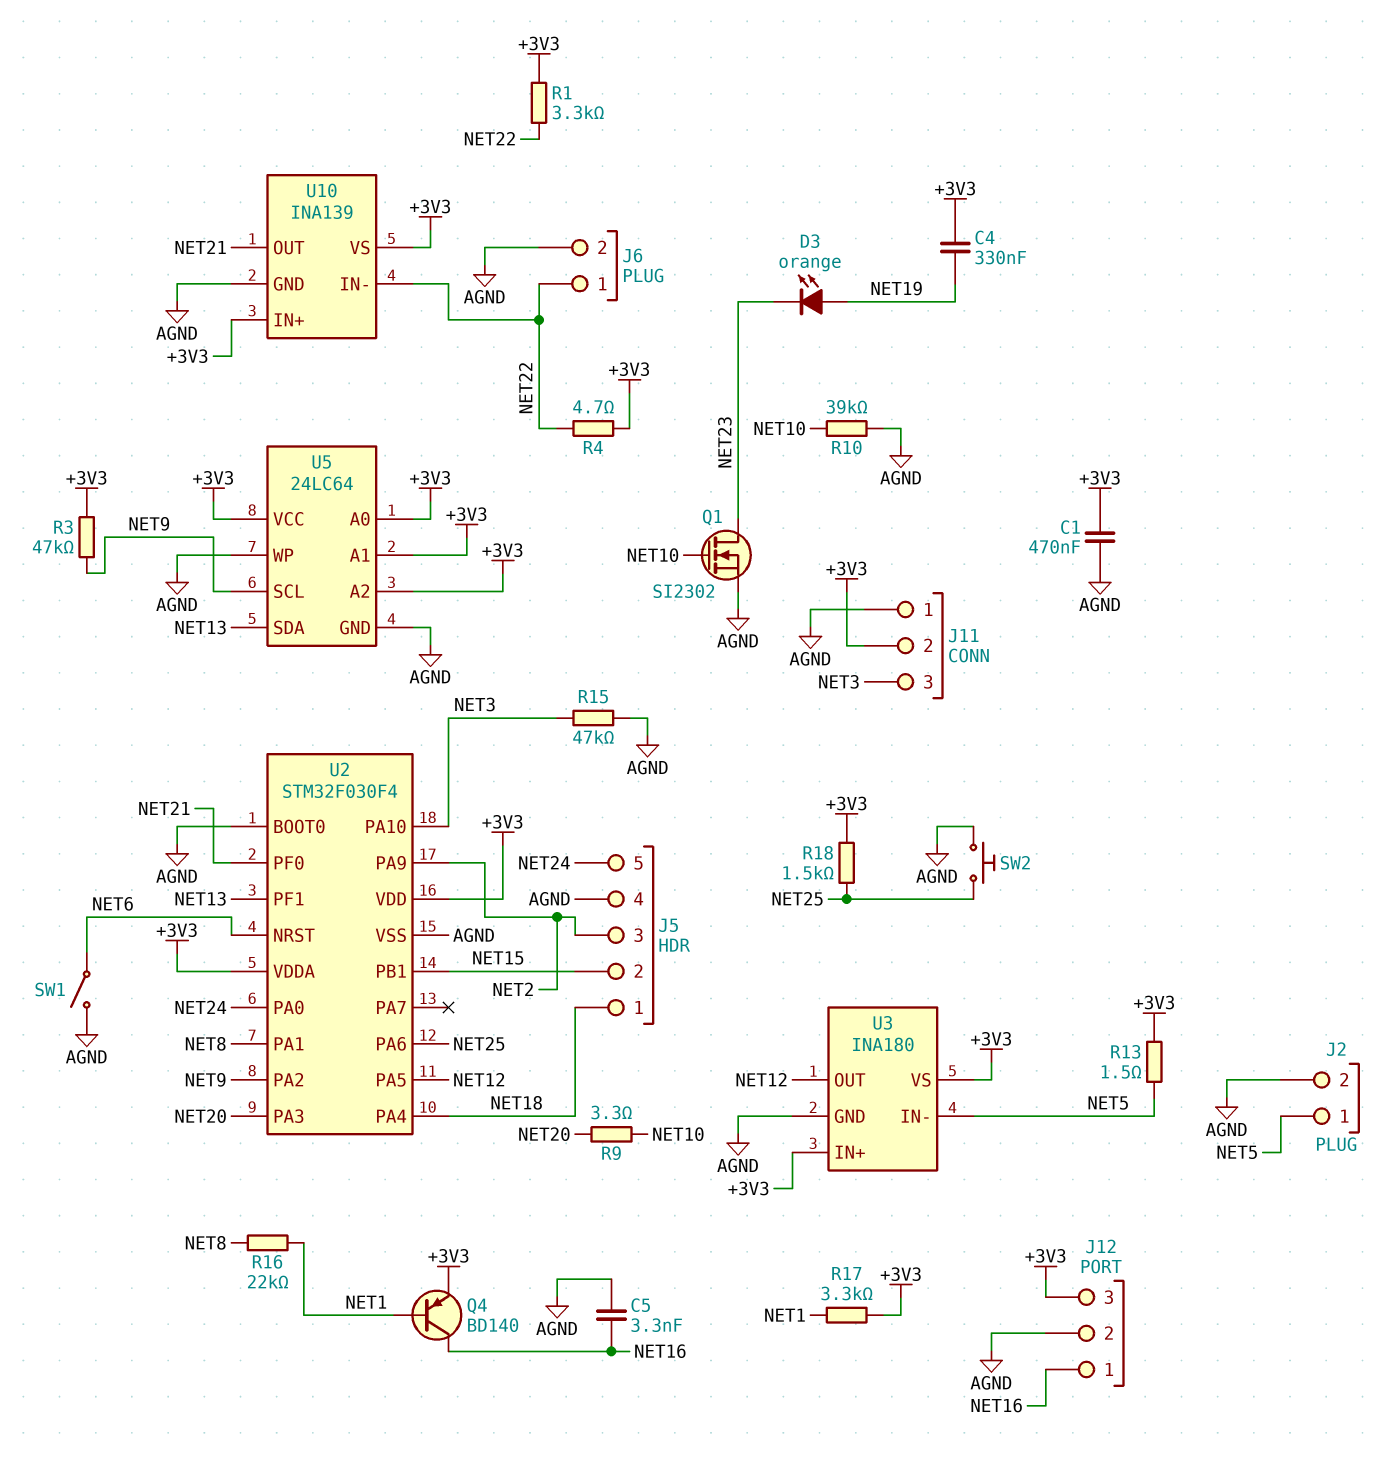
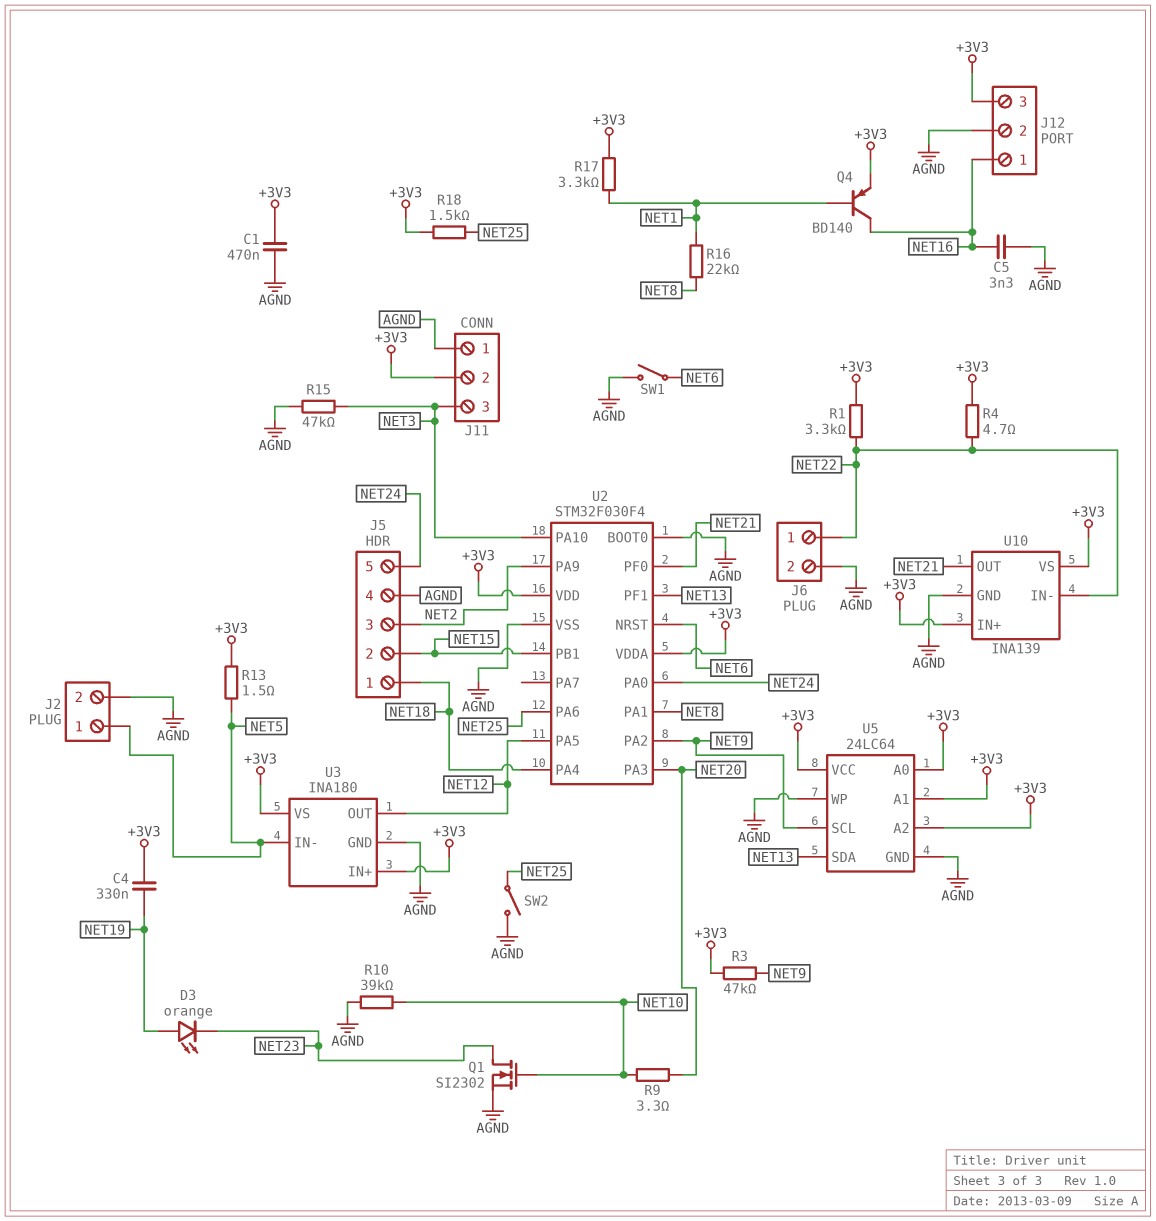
SW2: button (AGND, NET25) -> switch (AGND, NET25)

